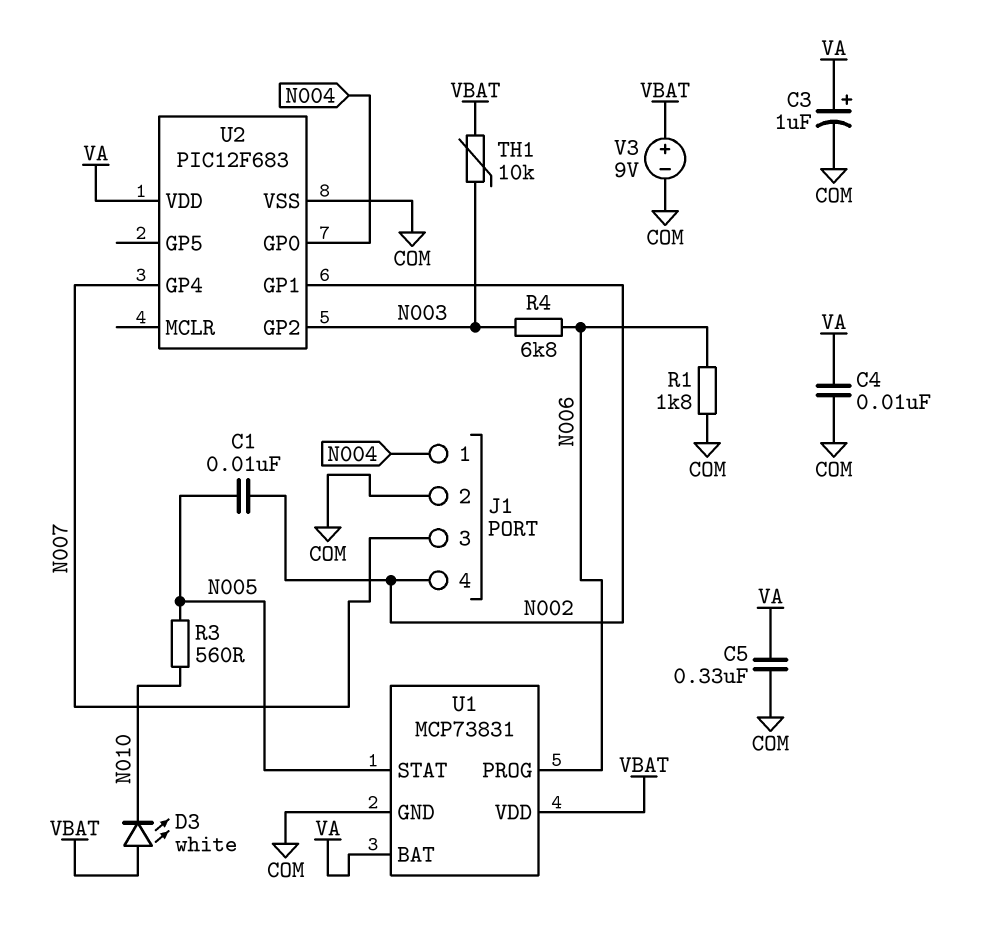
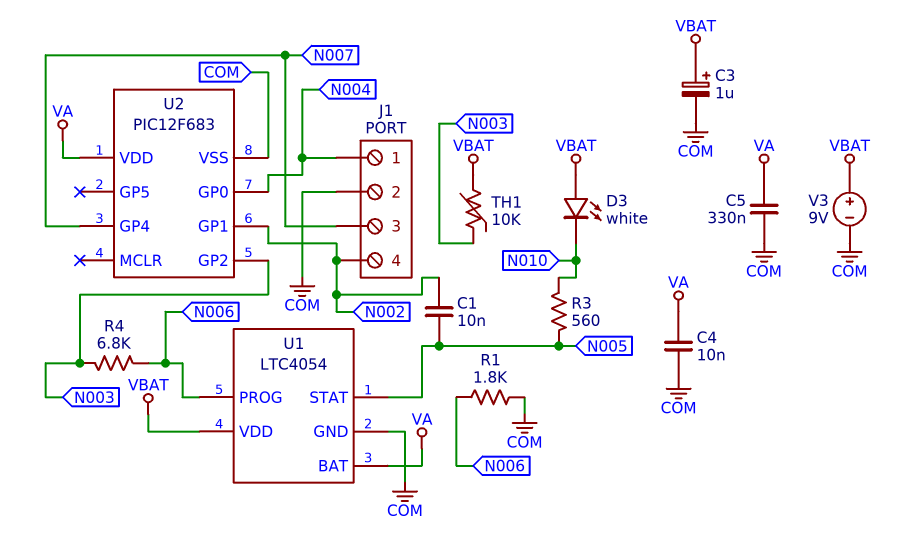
C3: 1uF (plus VA, minus COM) -> 1uF (plus VBAT, minus COM)
U1: MCP73831 -> LTC4054

